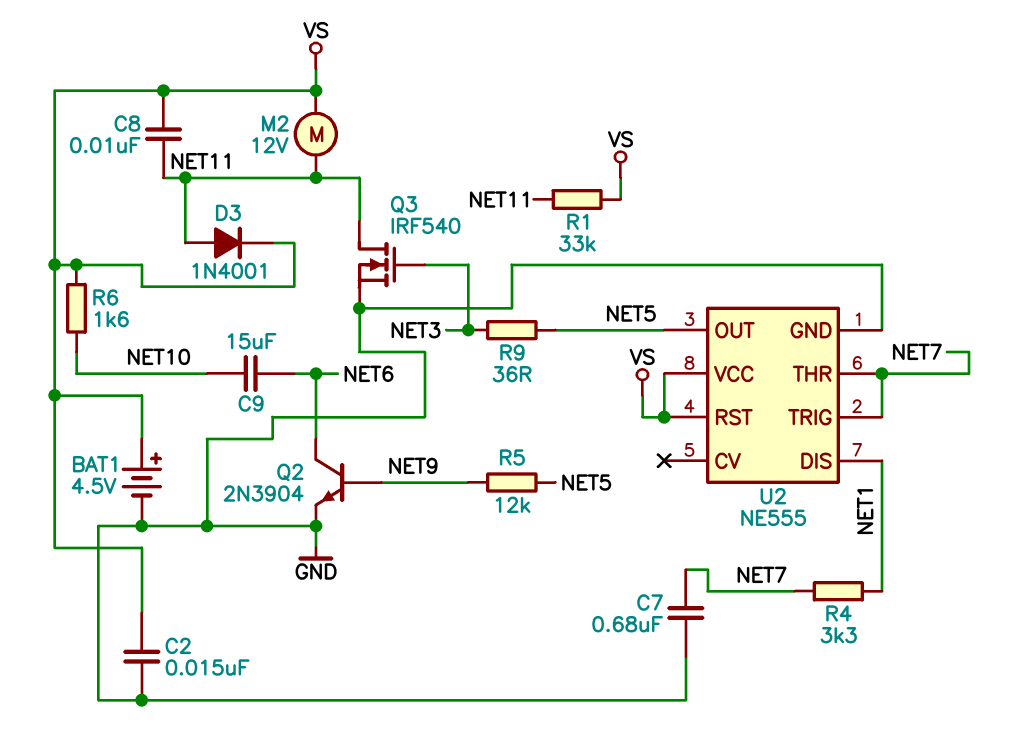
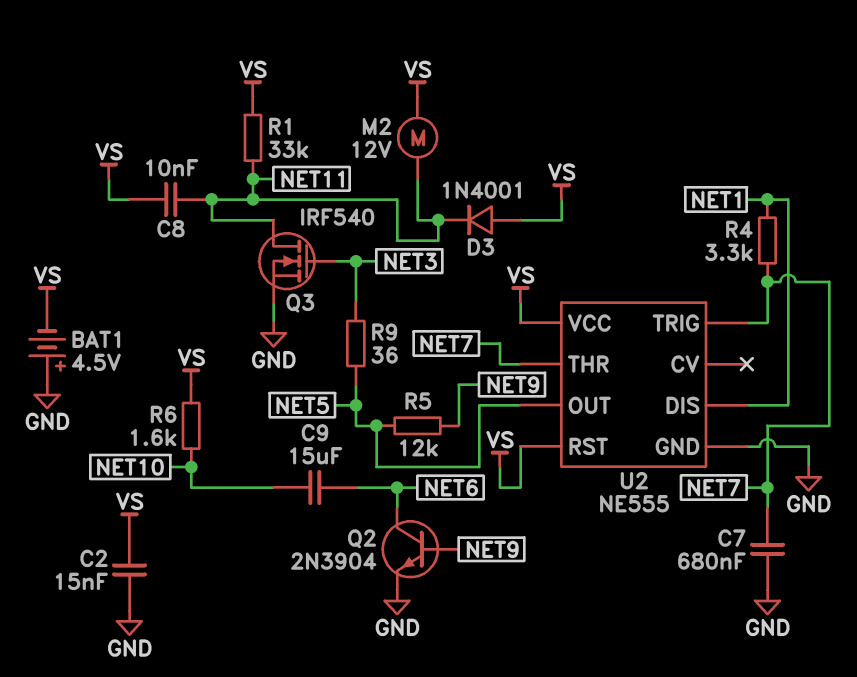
BAT1: 4.5V (plus VS, minus GND) -> 4.5V (plus GND, minus VS)
D3: diode 1N4001 (A NET11, K VS) -> diode 1N4001 (A VS, K NET11)

